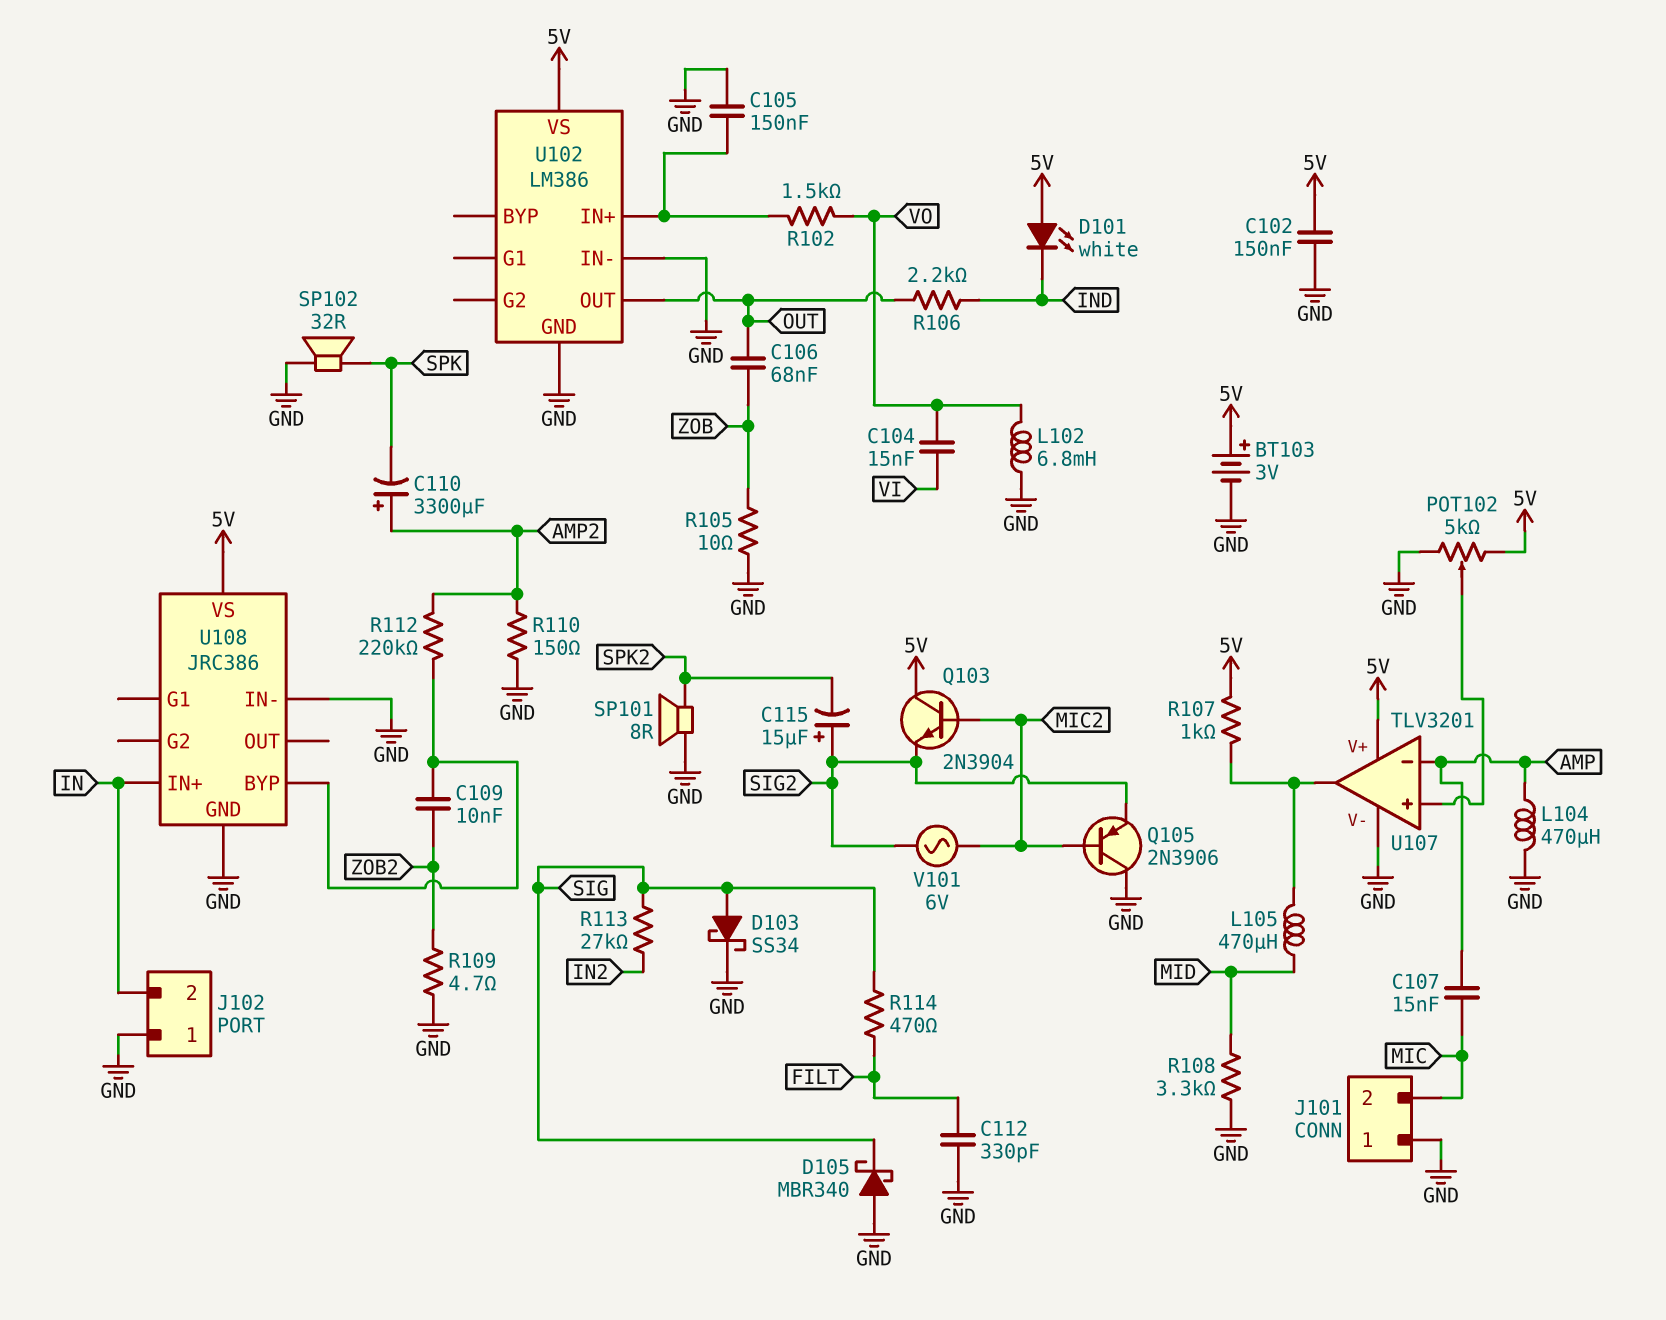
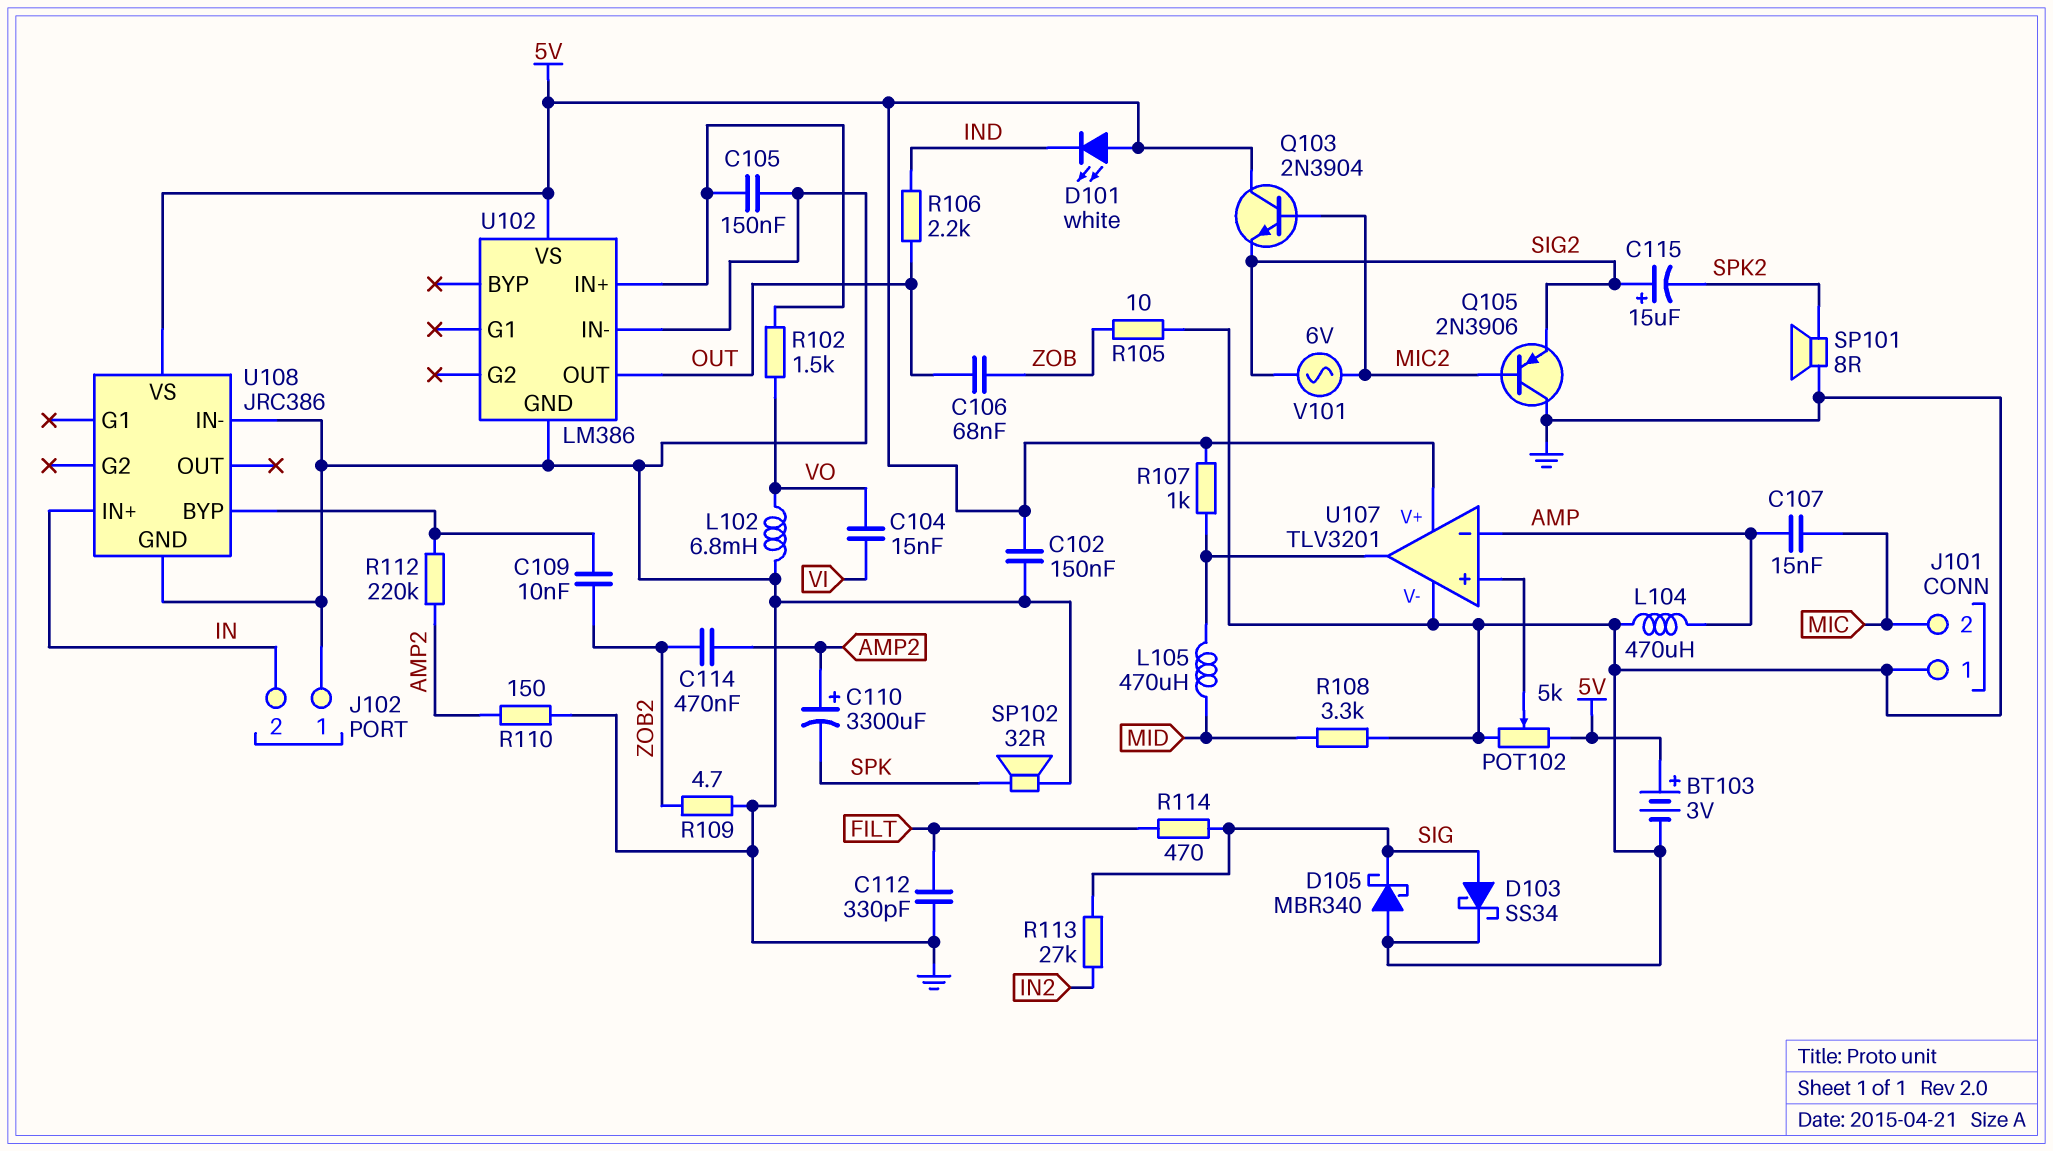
C114: none -> 470nF (AMP2, ZOB2)

